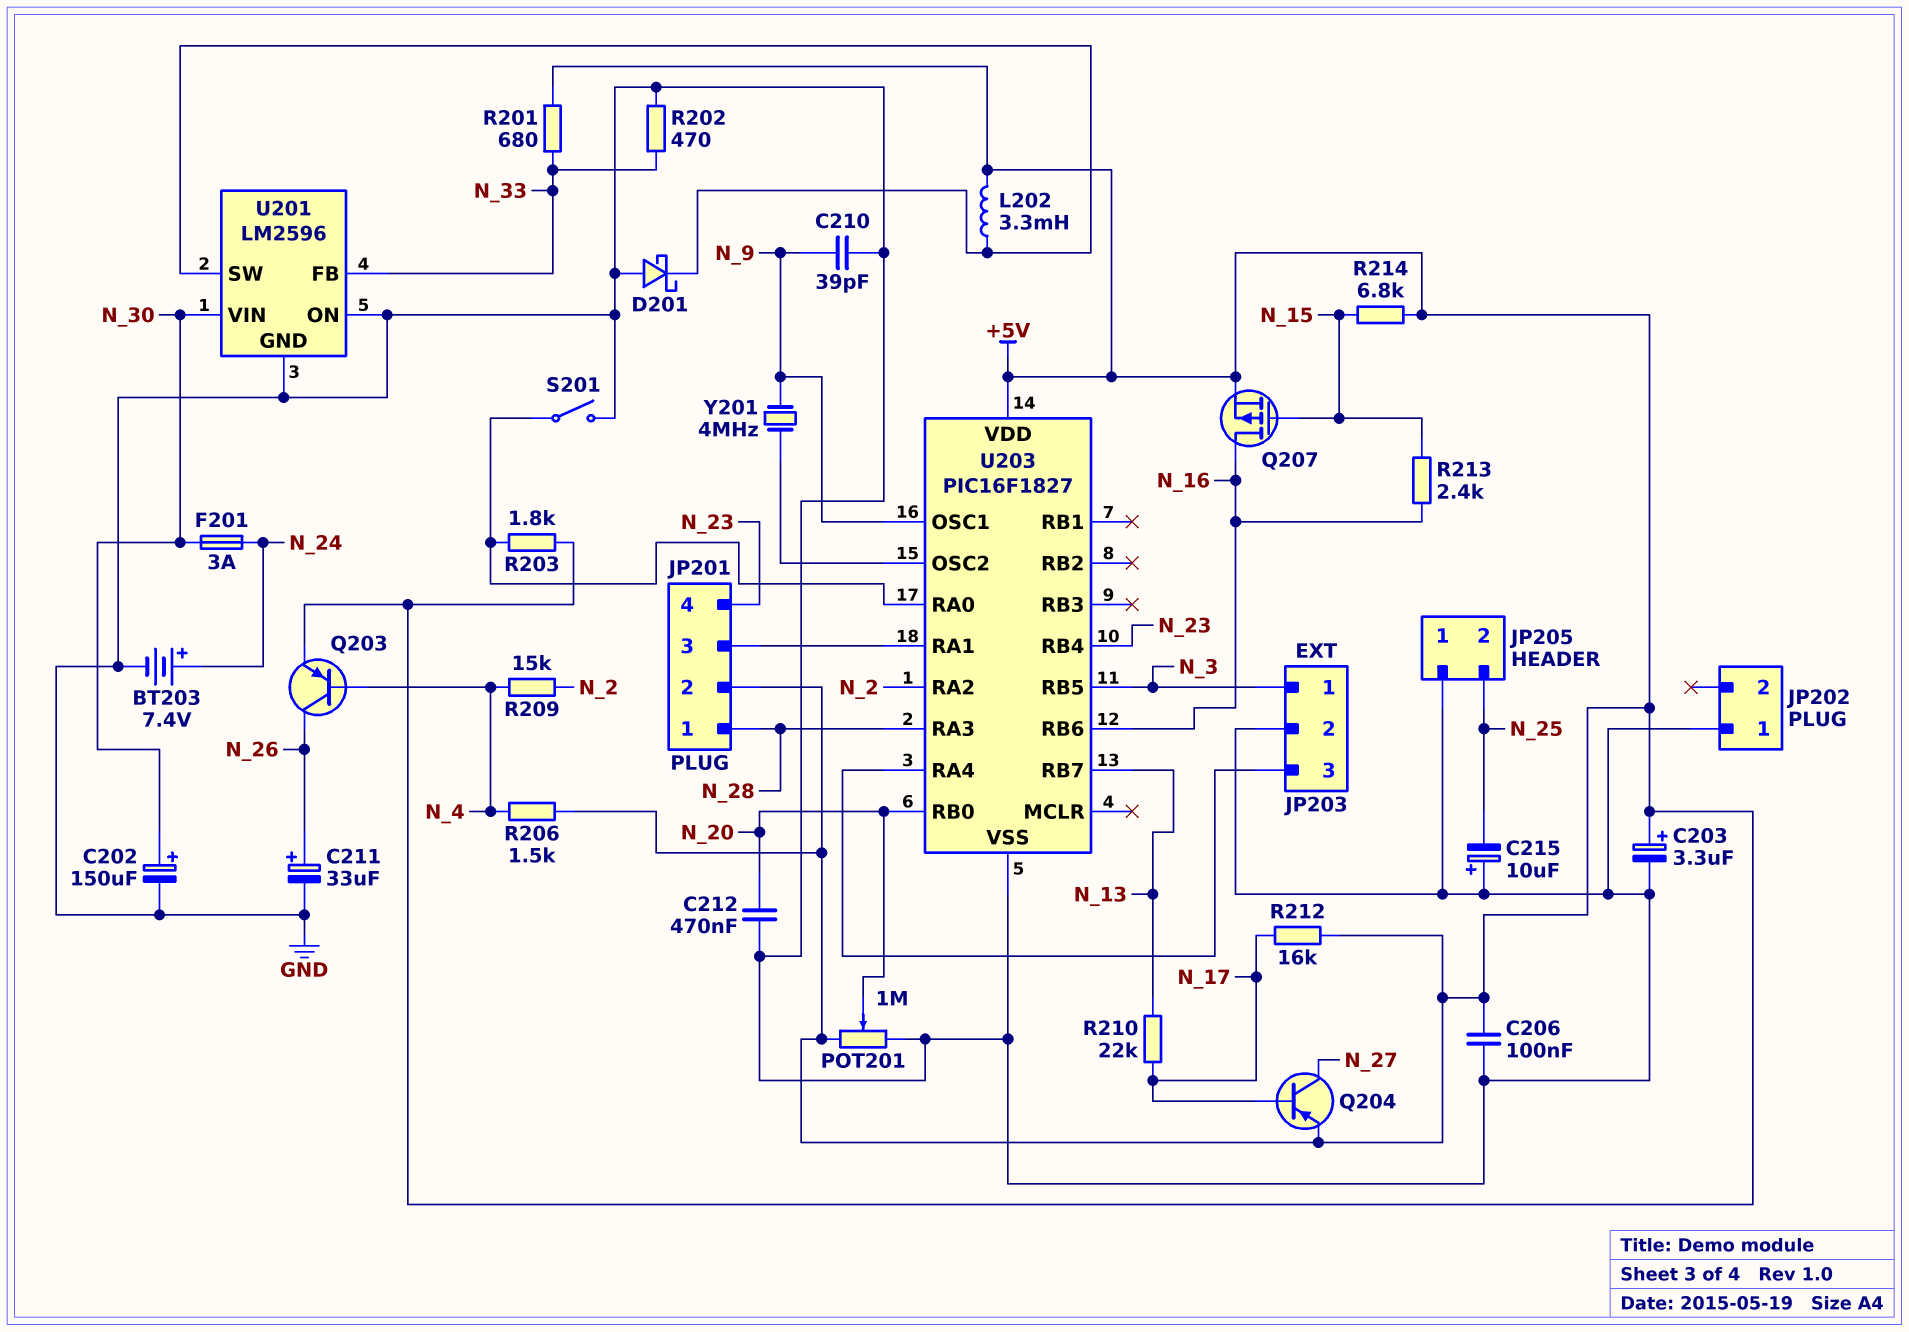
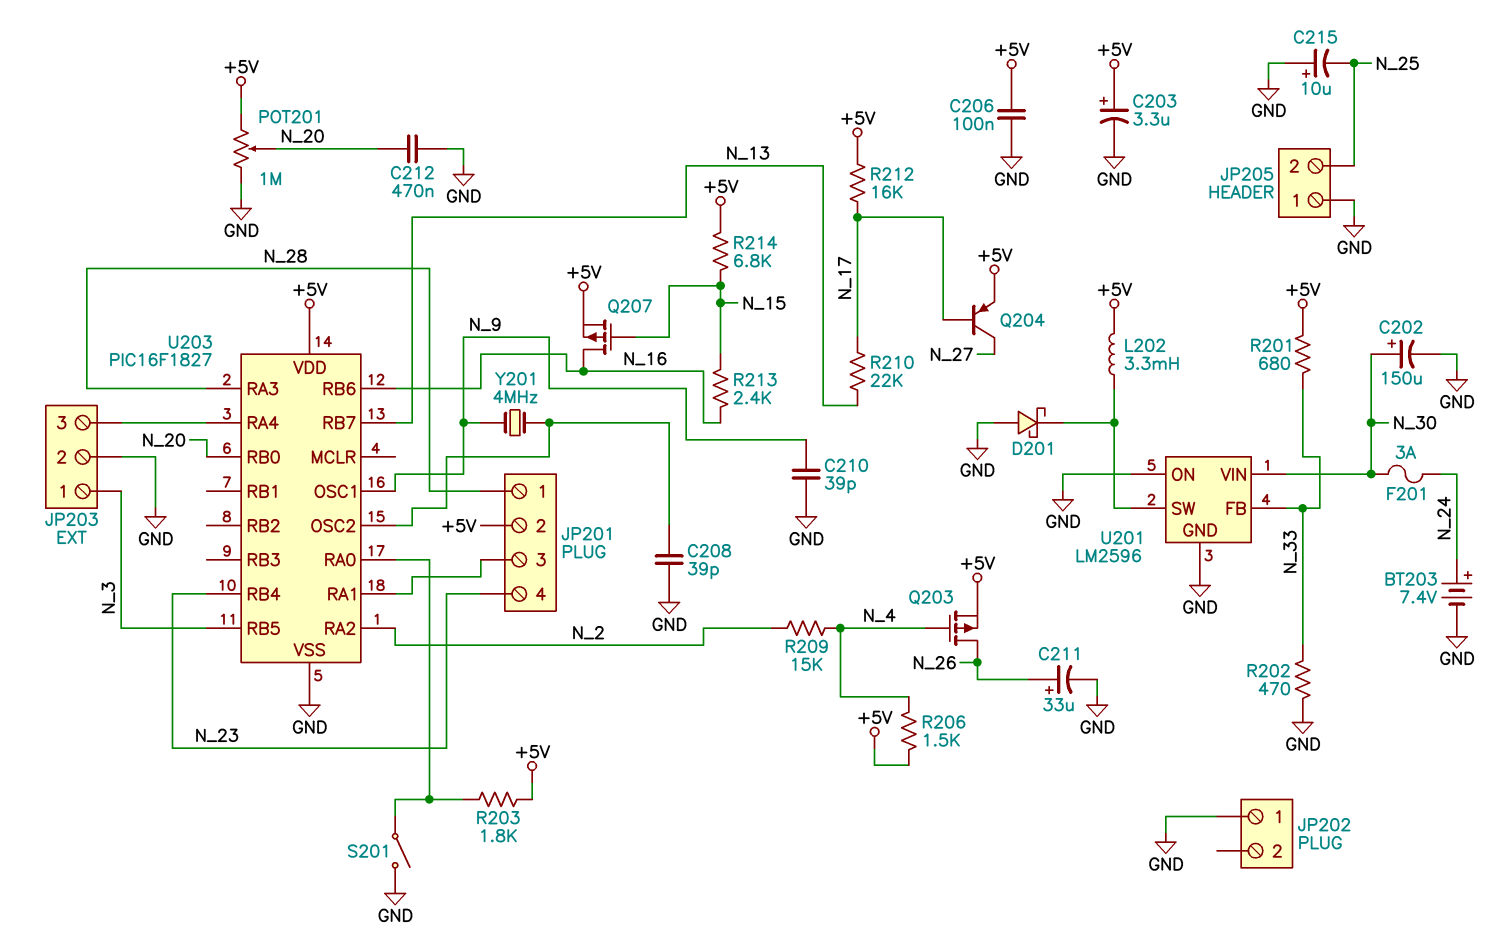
C208: none -> 39pF (GND, U203/OSC2)
Q203: PNP (B N_4, C N_26, E +5V) -> PMOS (G N_4, D N_26, S +5V)

